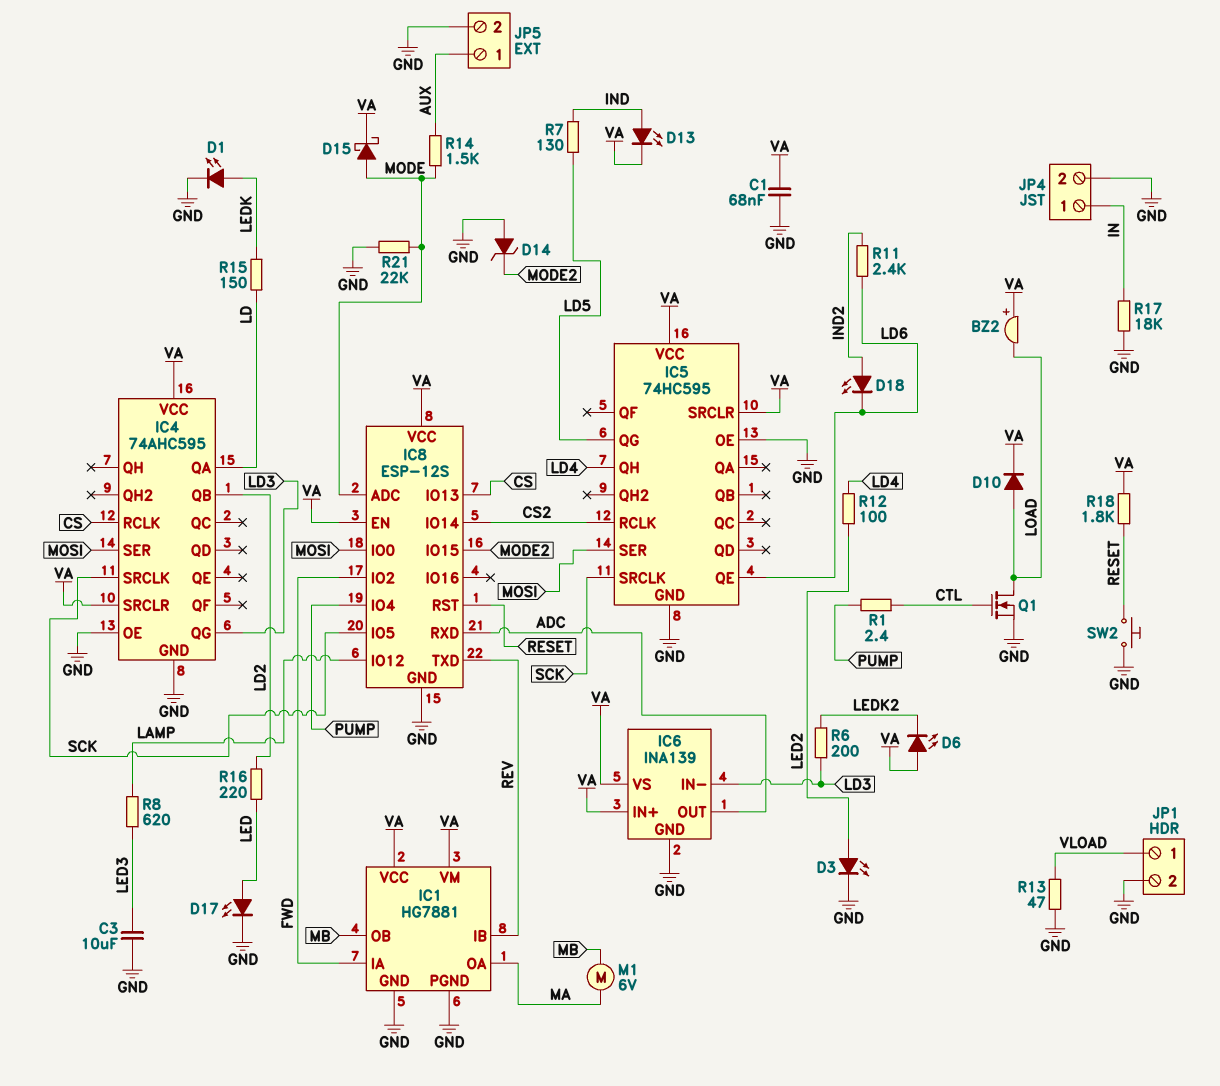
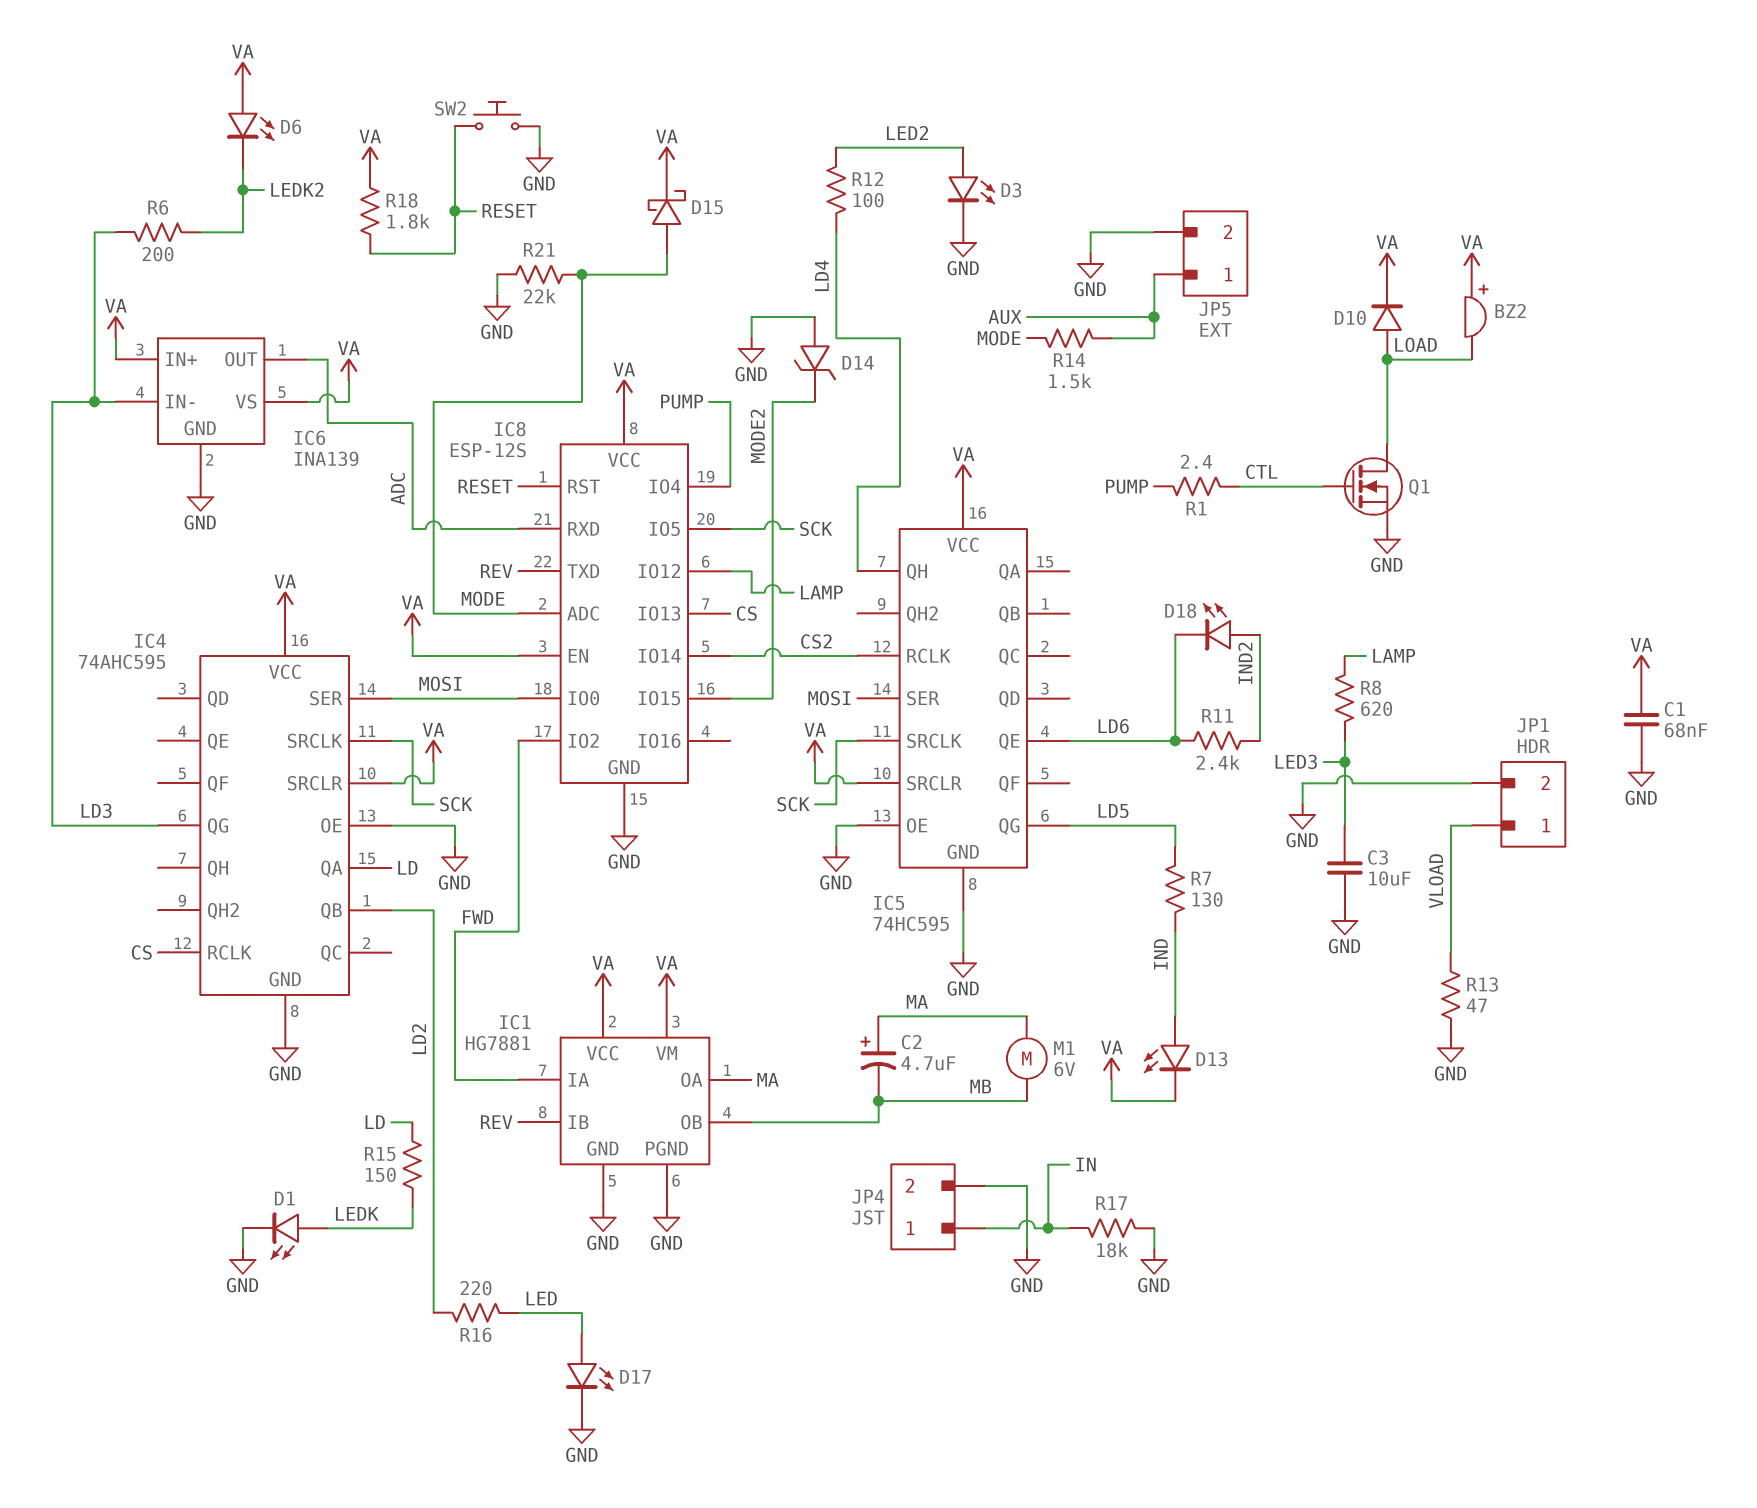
C2: none -> 4.7uF (plus MA, minus MB)

